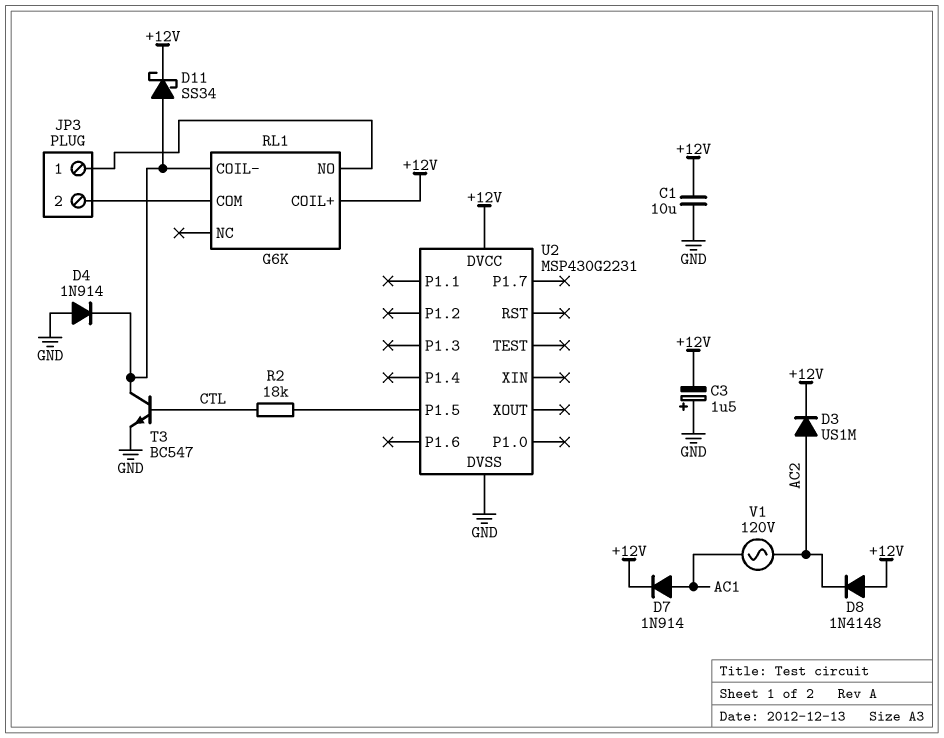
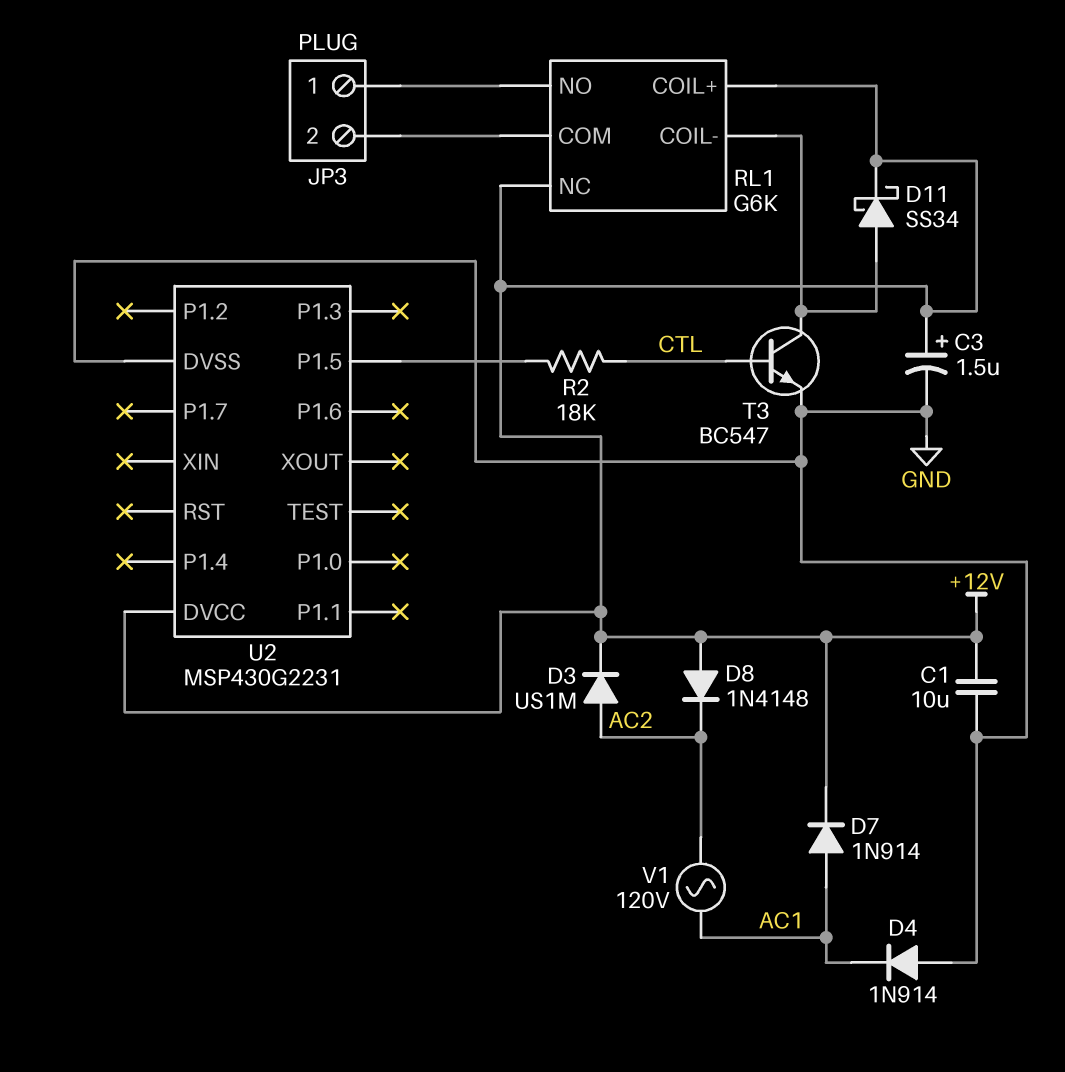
C3: 1.5uF (plus GND, minus +12V) -> 1.5uF (plus +12V, minus GND)
D4: diode 1N914 (A GND, K RL1/COIL-) -> diode 1N914 (A GND, K AC1)
RL1 pin NC: none -> +12V

